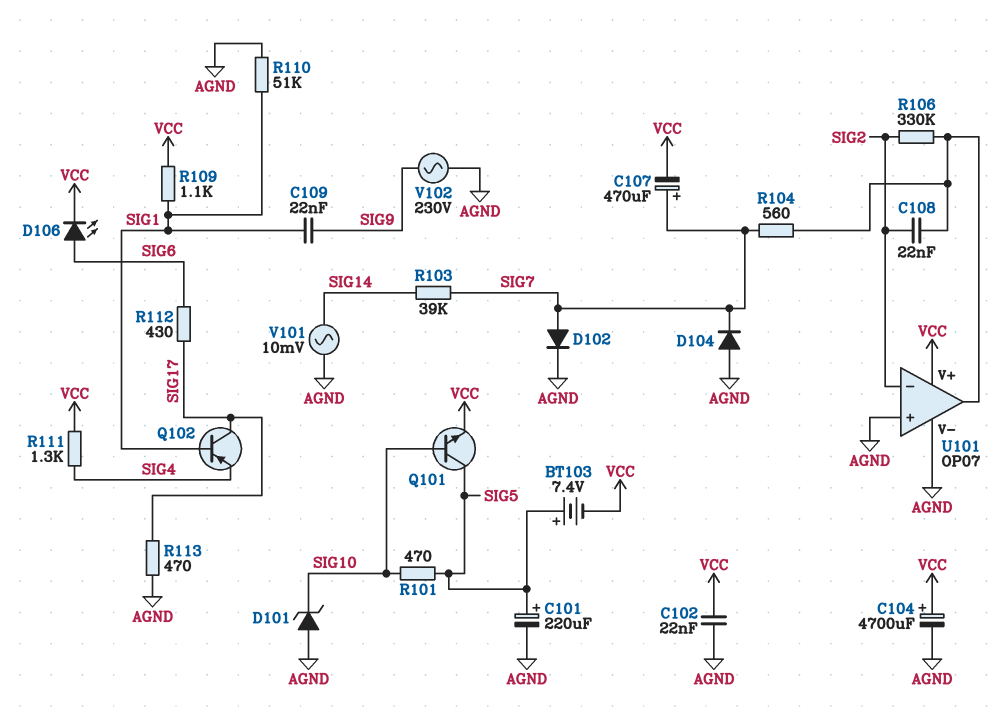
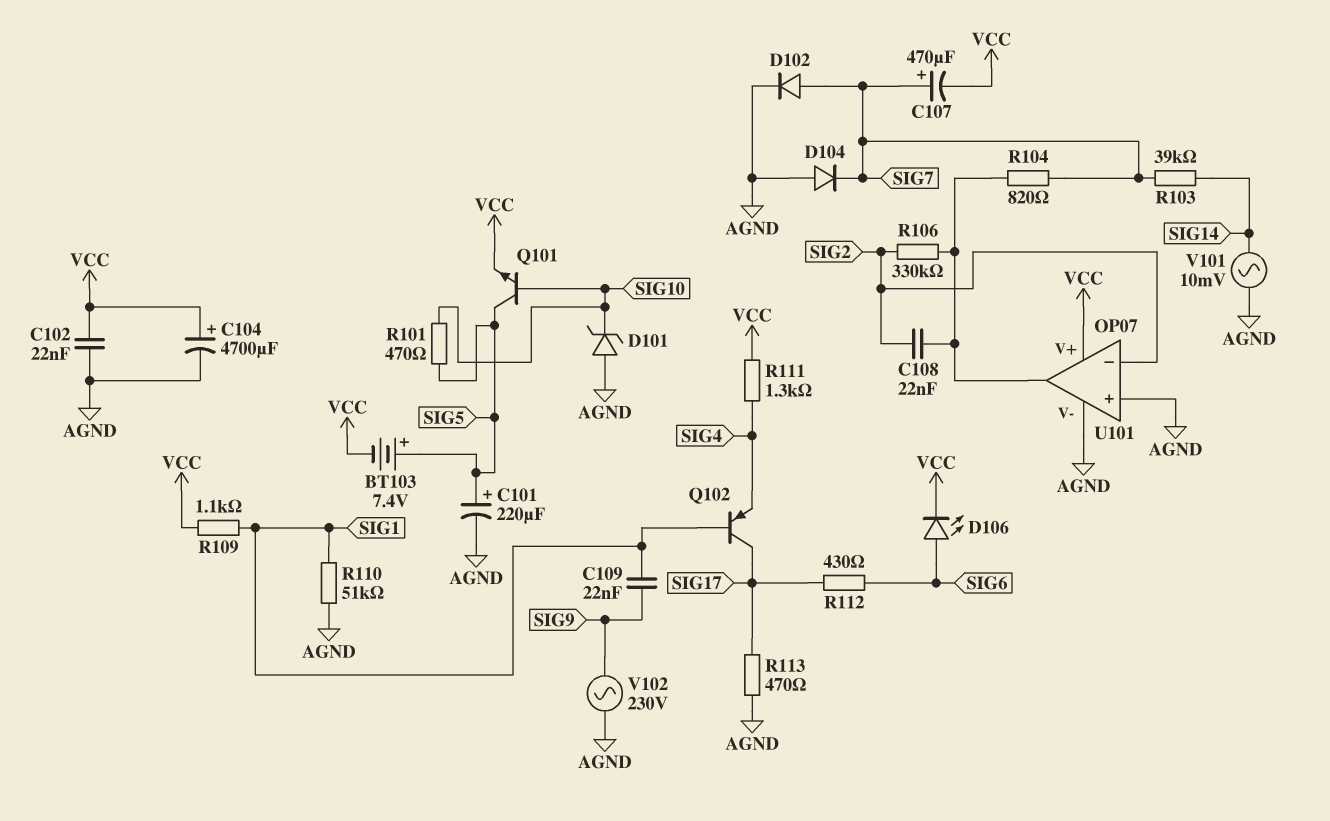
R104: 560 (SIG7, U101/out) -> 820 (SIG7, U101/out)

